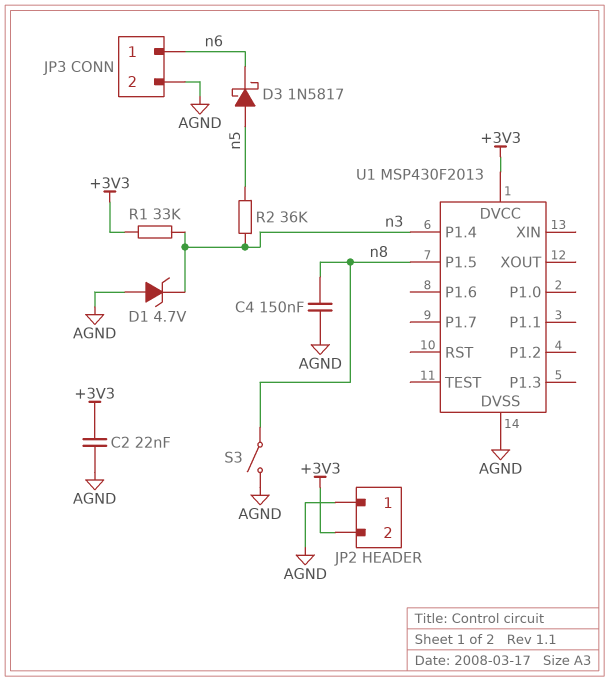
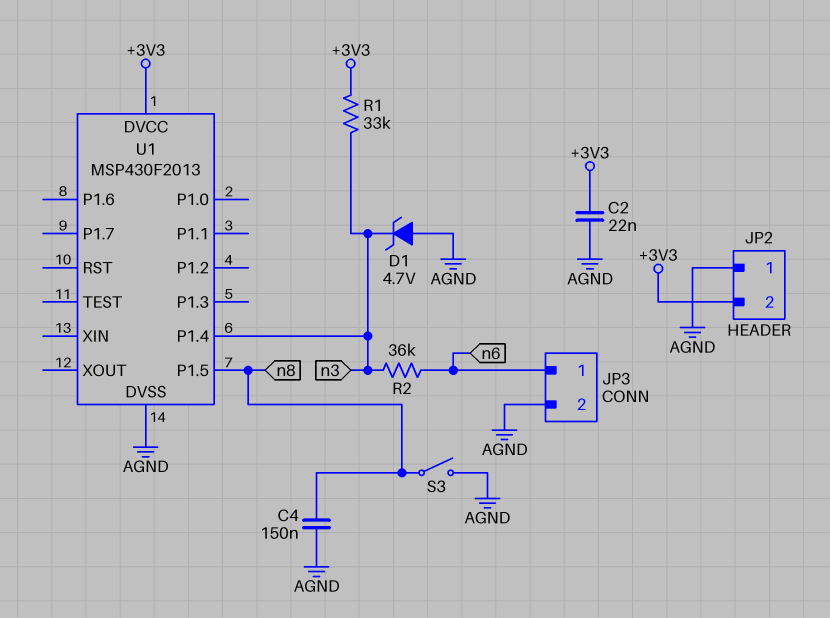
D3: schottky 1N5817 (A n5, K n6) -> none
R2: 36k (n3, n5) -> 36k (n3, n6)

